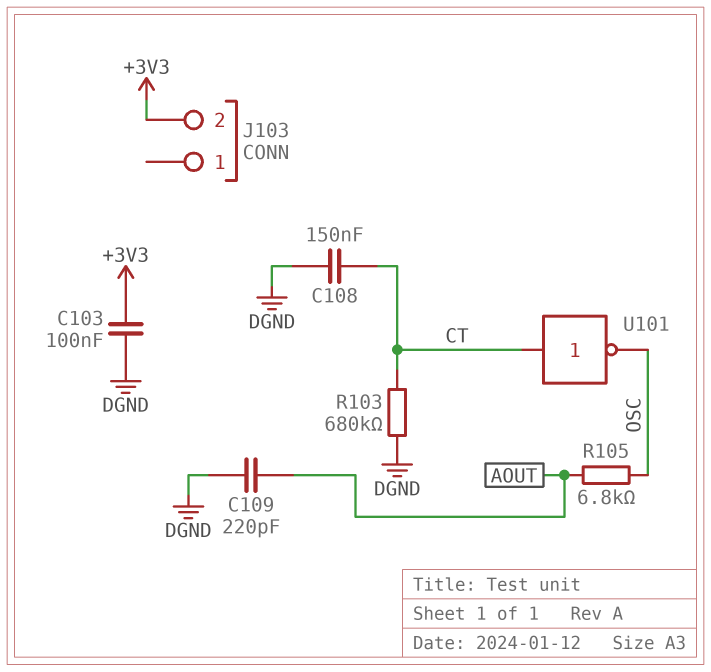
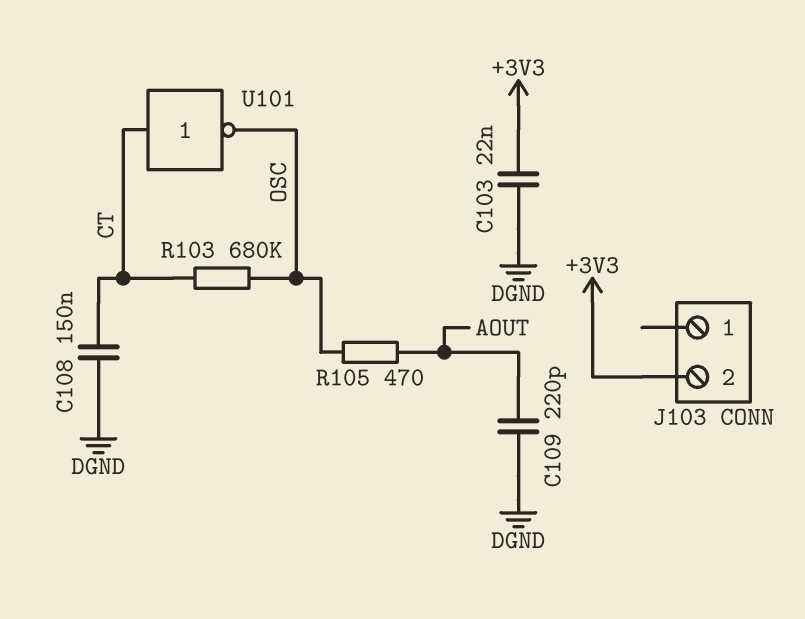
C103: 100nF (+3V3, DGND) -> 22nF (+3V3, DGND)
R103: 680k (CT, DGND) -> 680k (CT, OSC)
R105: 6.8k (AOUT, OSC) -> 470 (AOUT, OSC)

